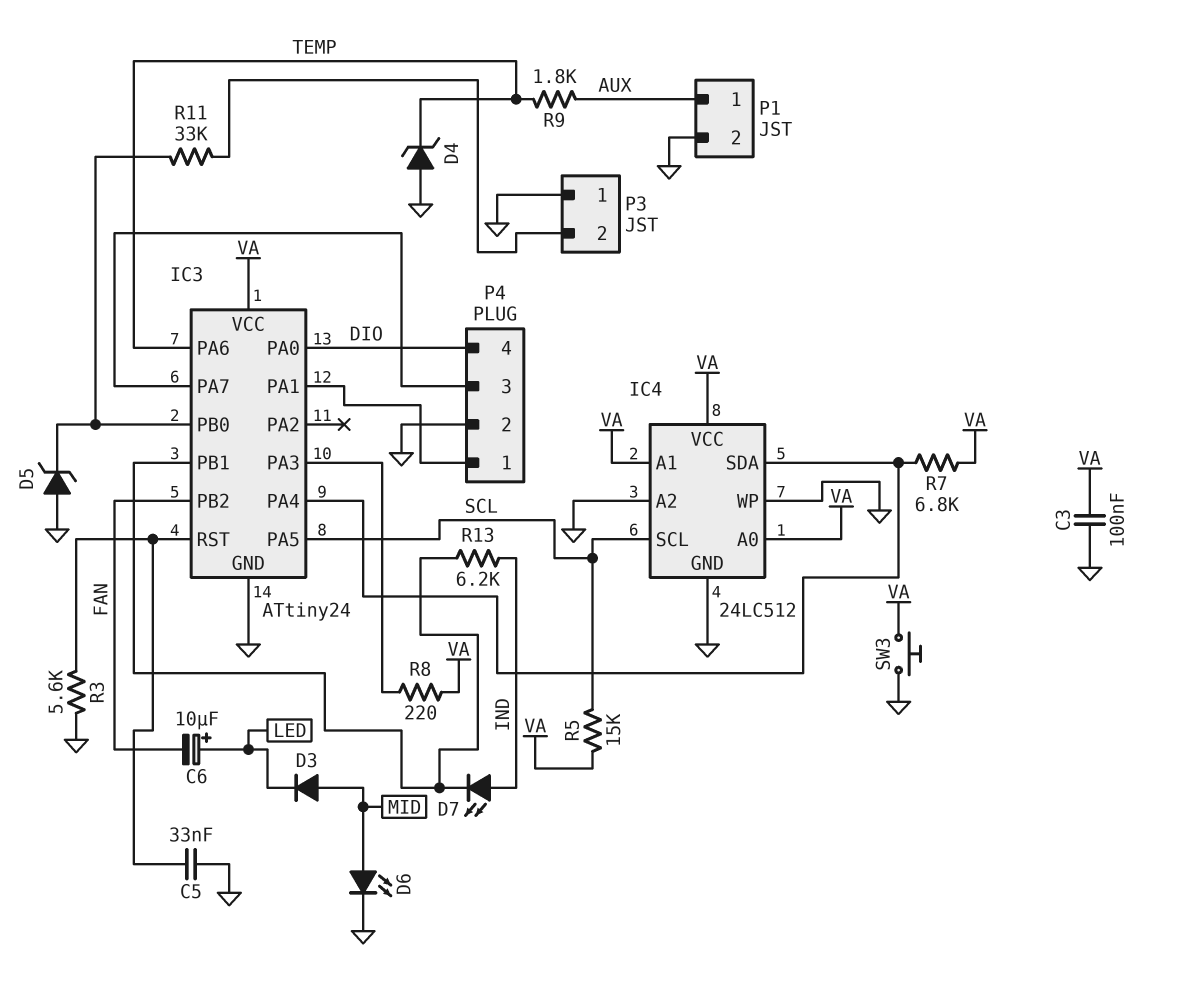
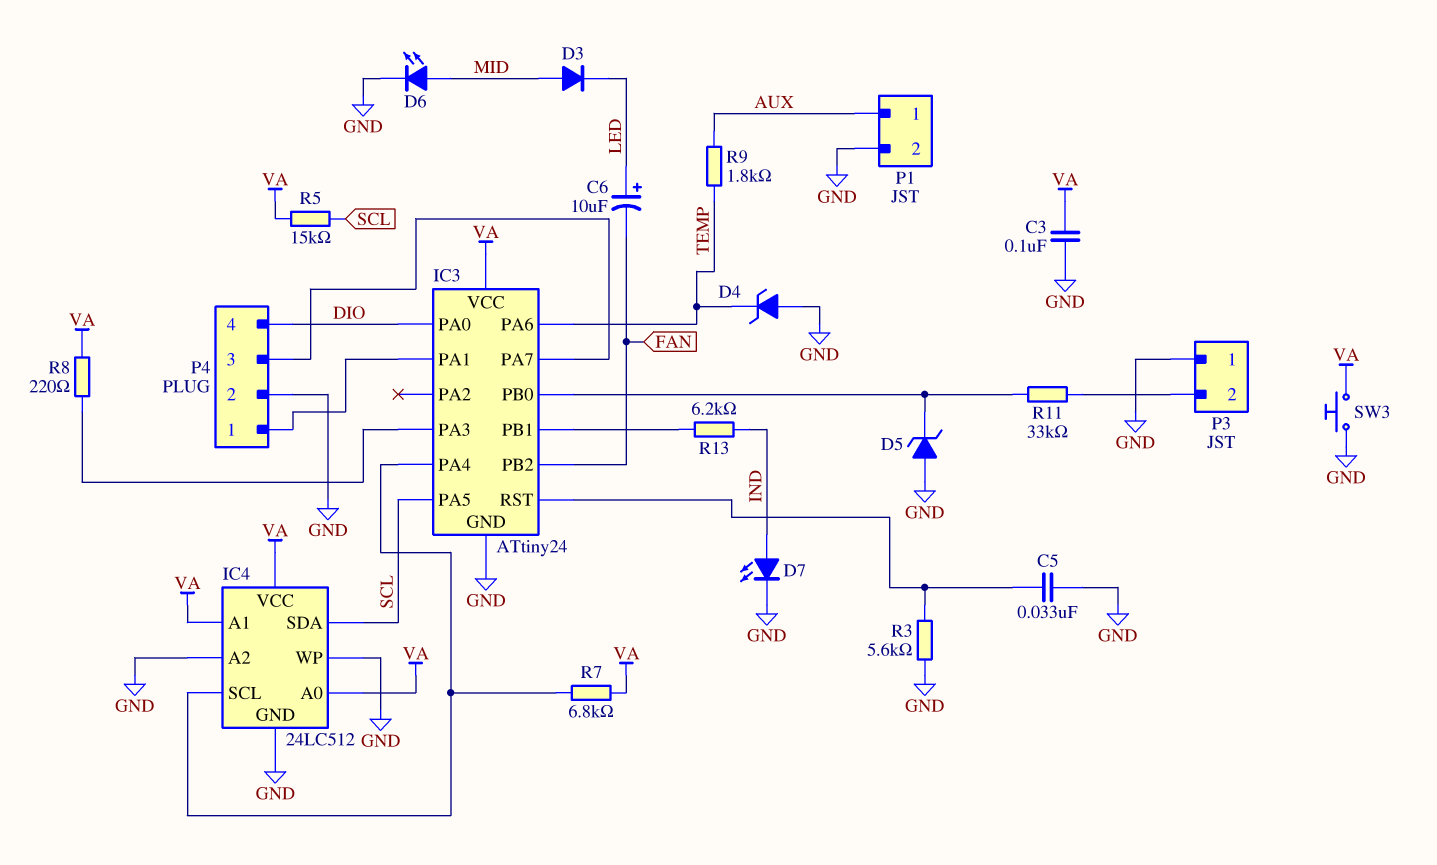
D7: LED (A IND, K IC3/PB1) -> LED (A IND, K GND)
IC4 pin SCL: SCL -> IC3/PA4
IC4 pin SDA: IC3/PA4 -> SCL

